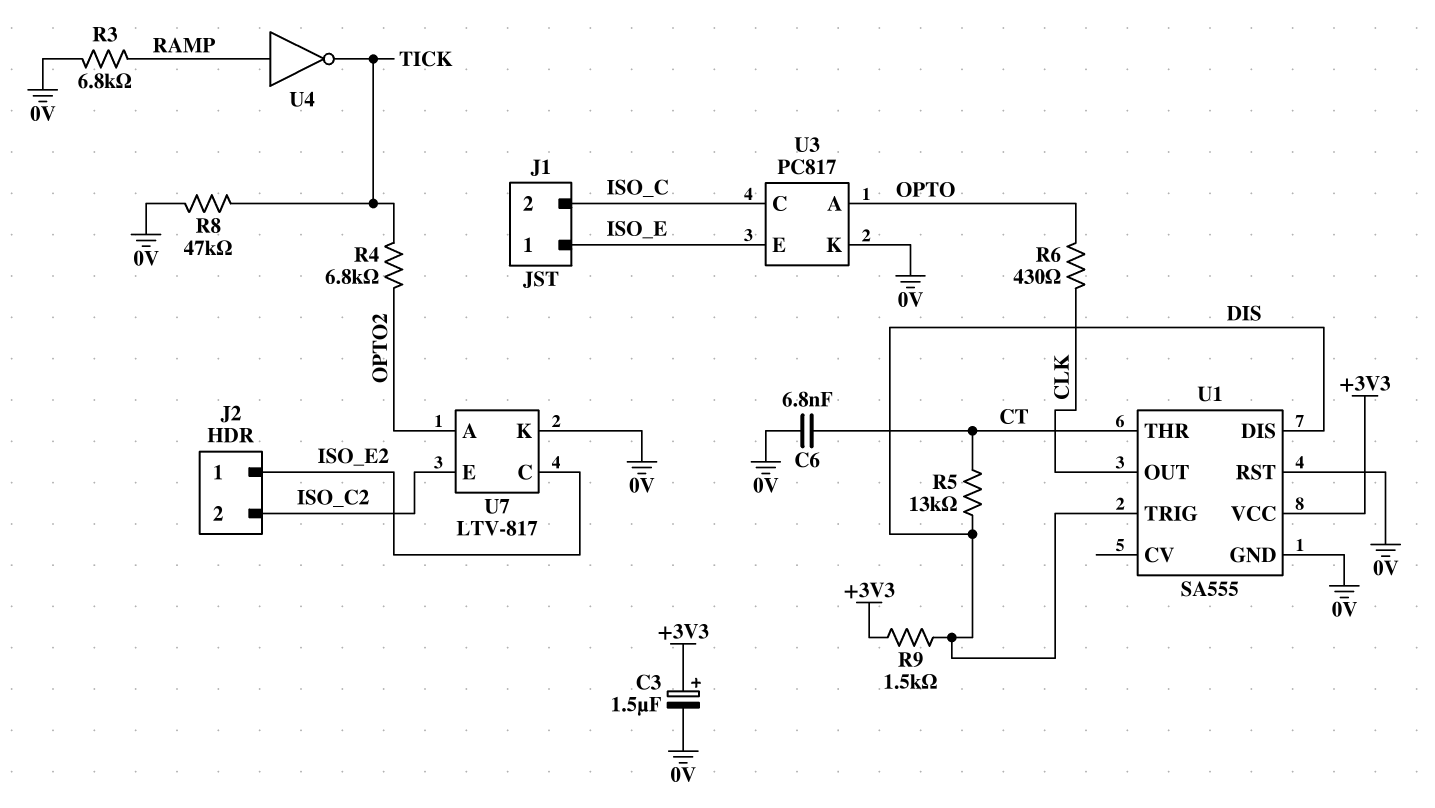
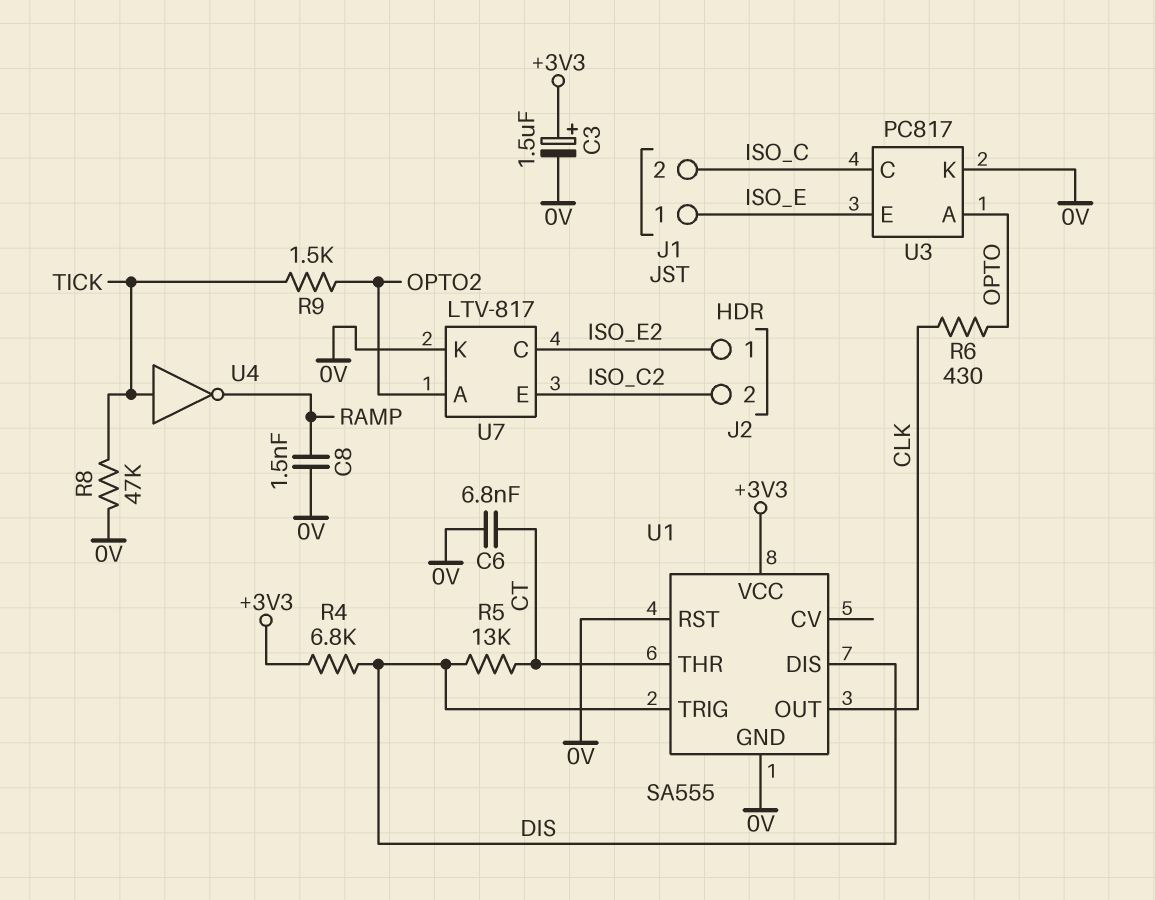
C8: none -> 1.5nF (0V, RAMP)
R3: 6.8k (0V, RAMP) -> none
R4: 6.8k (OPTO2, TICK) -> 6.8k (+3V3, DIS)
R9: 1.5k (+3V3, DIS) -> 1.5k (OPTO2, TICK)
U4: NOT (in RAMP, out TICK) -> NOT (in TICK, out RAMP)

